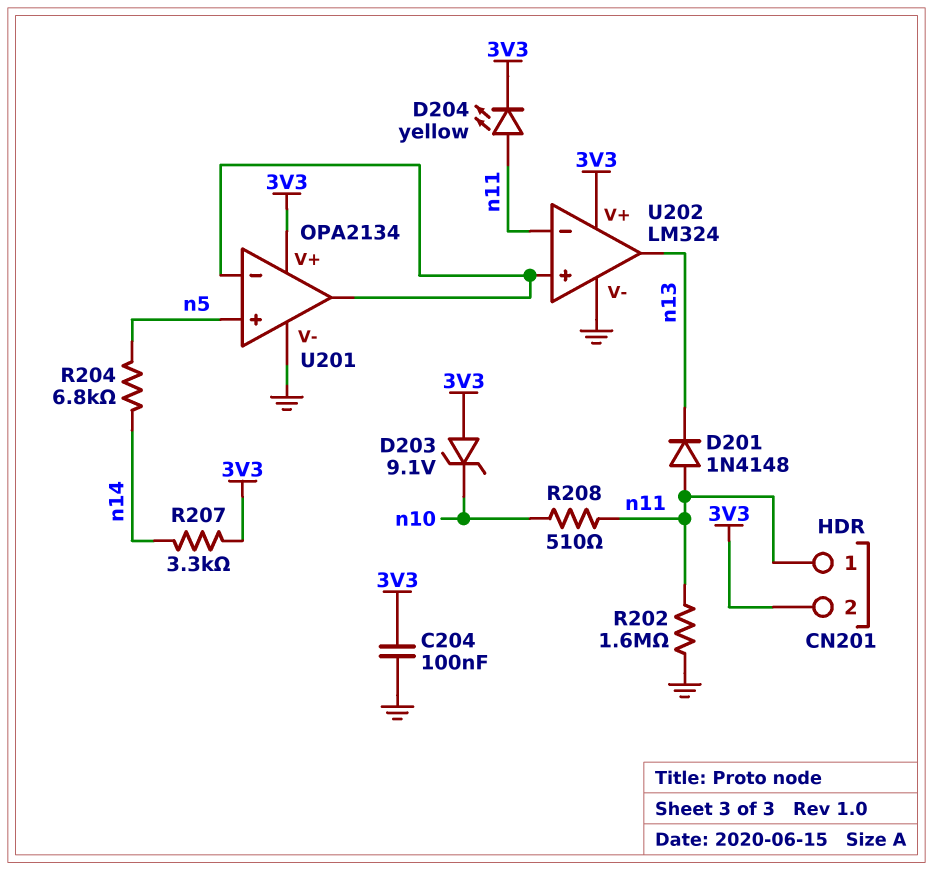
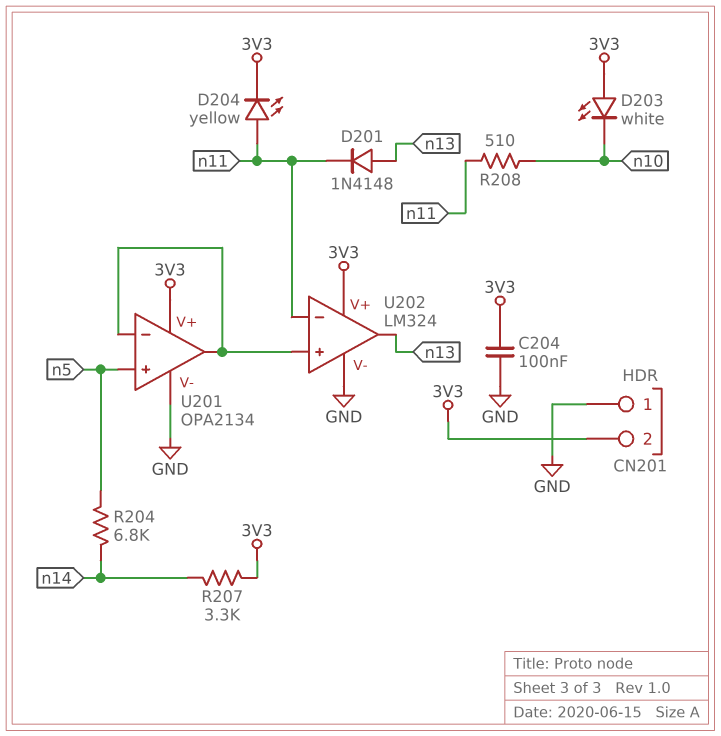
CN201 pin 1: n11 -> GND
D201: diode 1N4148 (A n11, K n13) -> diode 1N4148 (A n13, K n11)
D203: zener 9.1V (A 3V3, K n10) -> LED white (A 3V3, K n10)
R202: 1.6M (GND, n11) -> none

